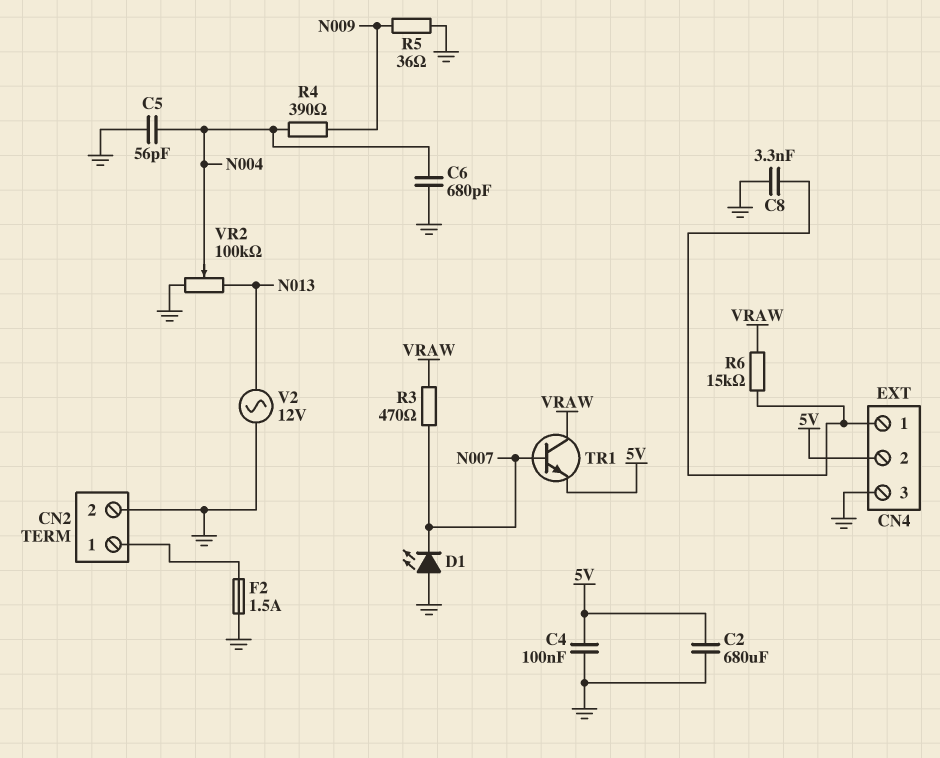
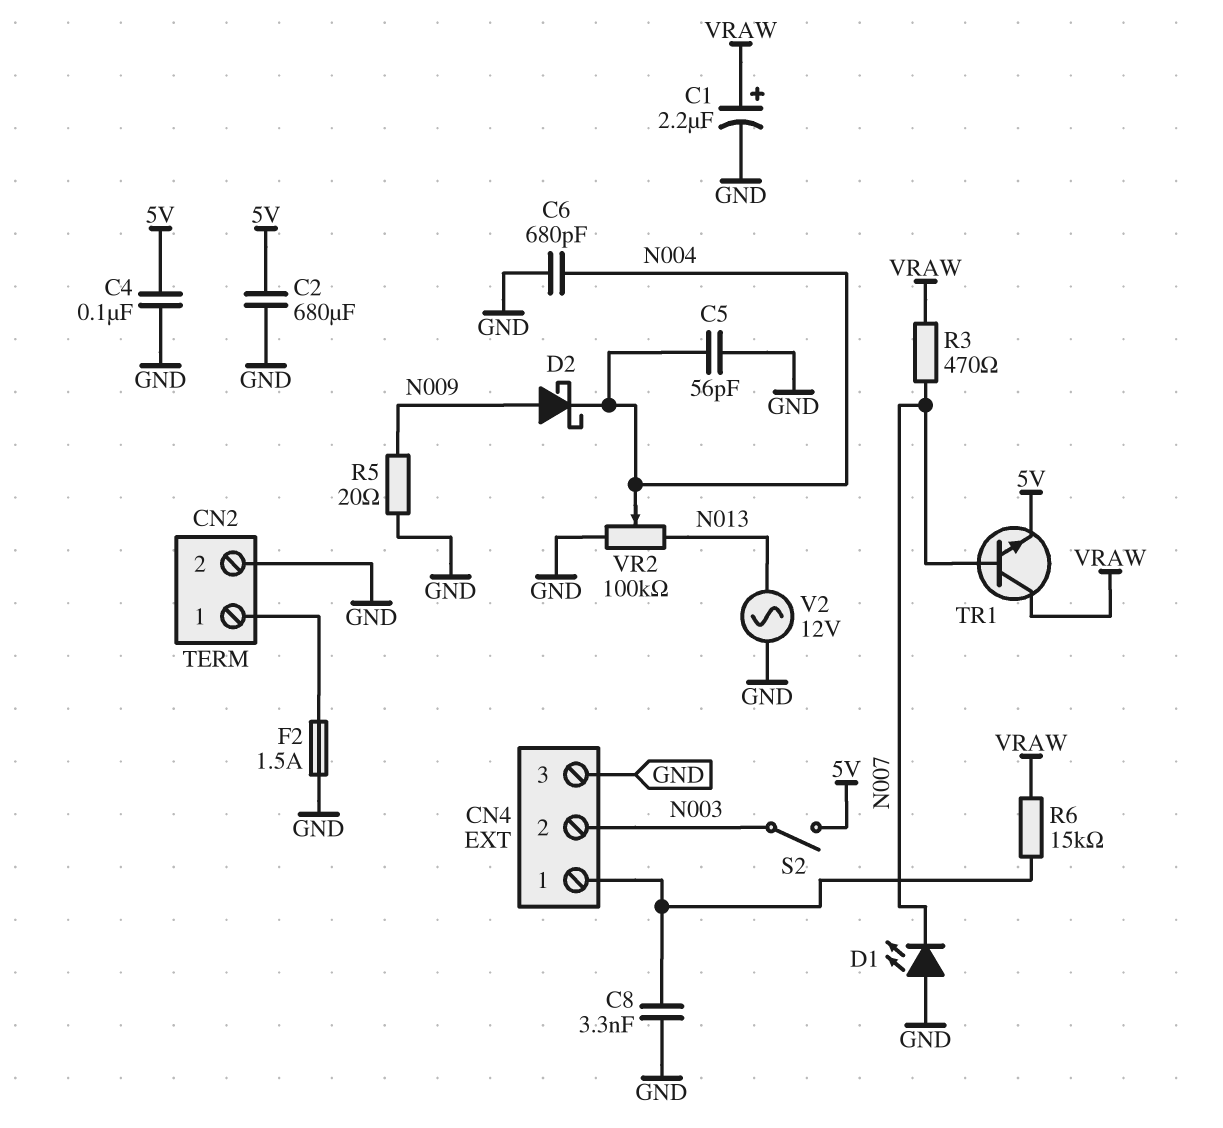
C1: none -> 2.2uF (plus VRAW, minus GND)
CN4 pin 2: 5V -> N003
D2: none -> schottky (A N009, K N004)
R4: 390 (N004, N009) -> none
R5: 36 (GND, N009) -> 20 (GND, N009)
S2: none -> switch (5V, N003)

